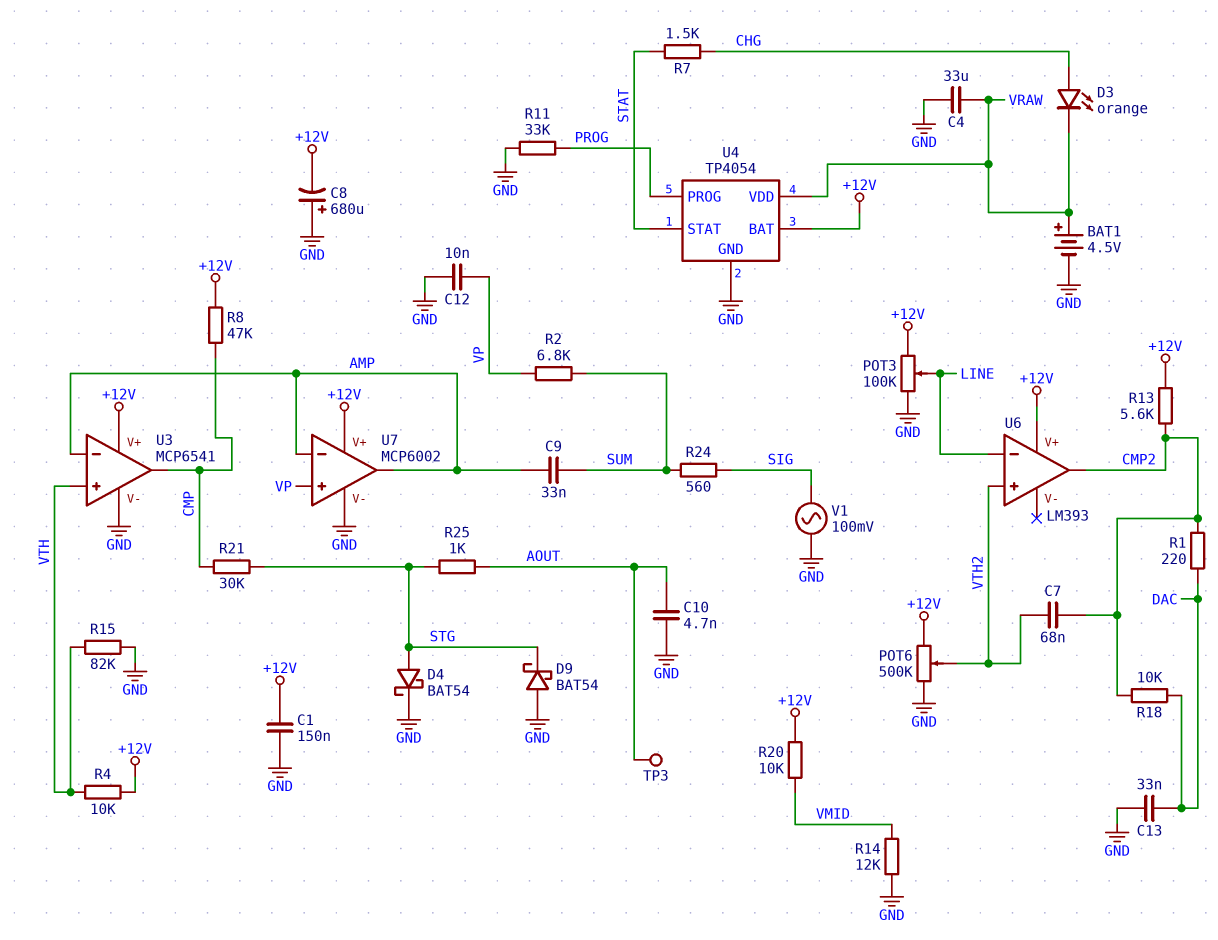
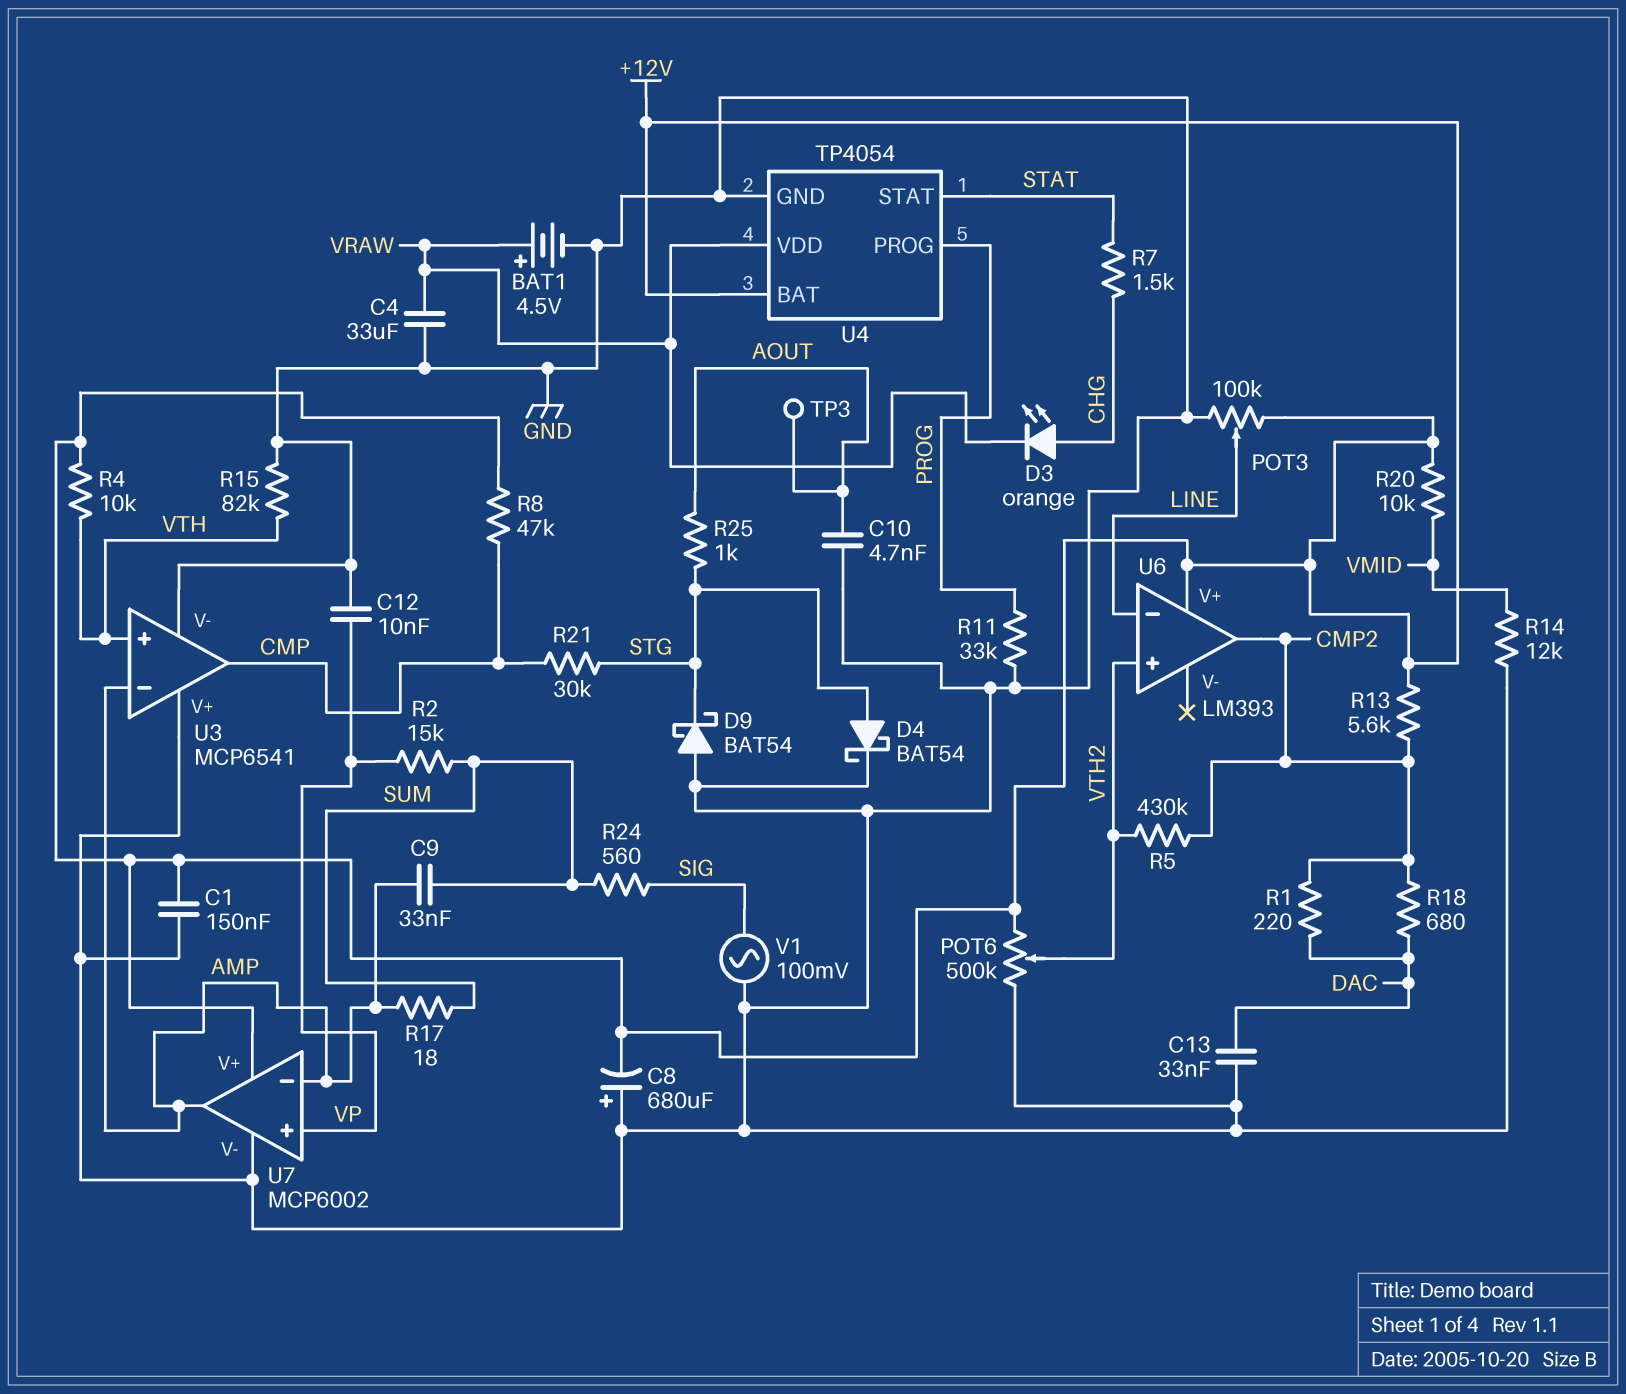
C7: 68nF (CMP2, VTH2) -> none
R2: 6.8k (SUM, VP) -> 15k (SUM, VP)
R5: none -> 430k (CMP2, VTH2)
R17: none -> 18 (AMP, SUM)
R18: 10k (CMP2, DAC) -> 680 (CMP2, DAC)
U3 pin V+: +12V -> GND

